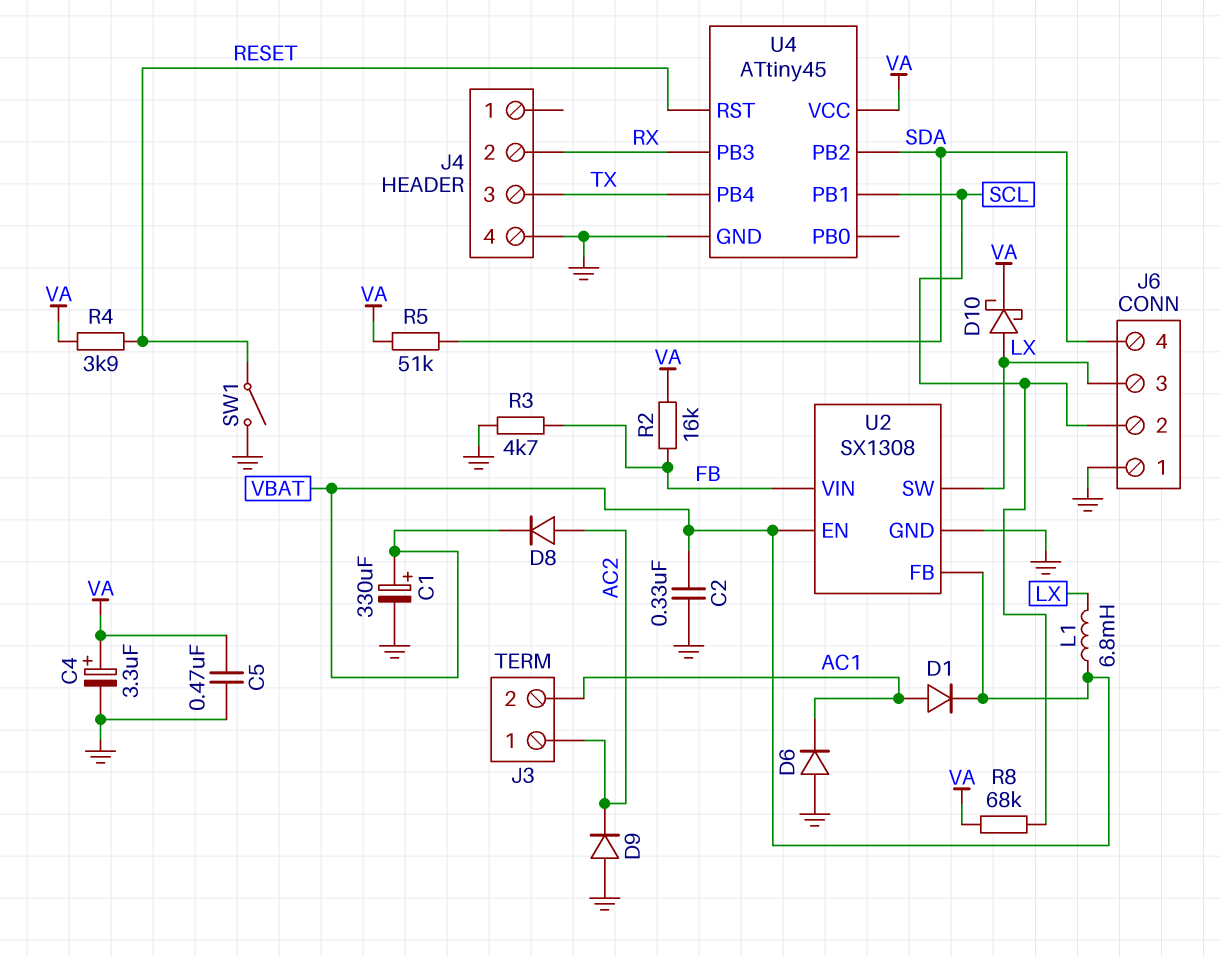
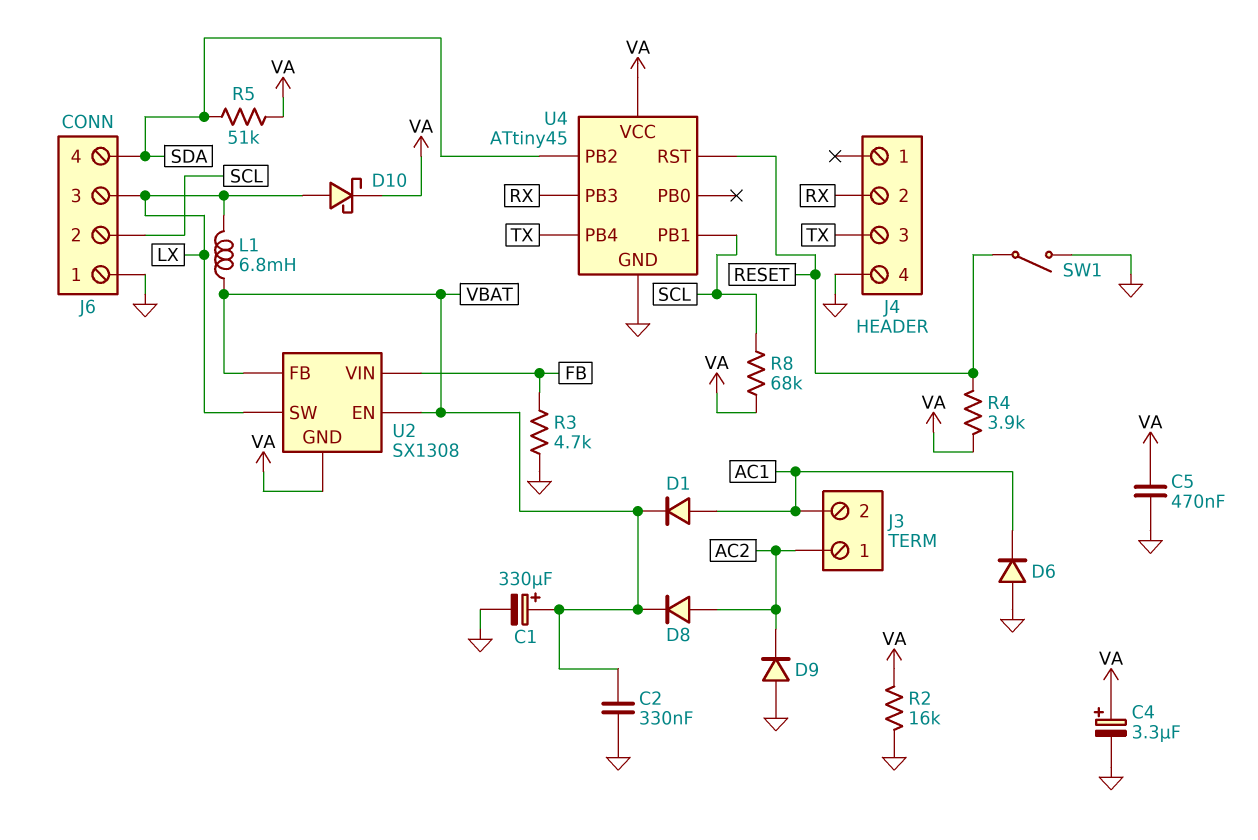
R2: 16k (FB, VA) -> 16k (GND, VA)
U2 pin GND: GND -> VA

